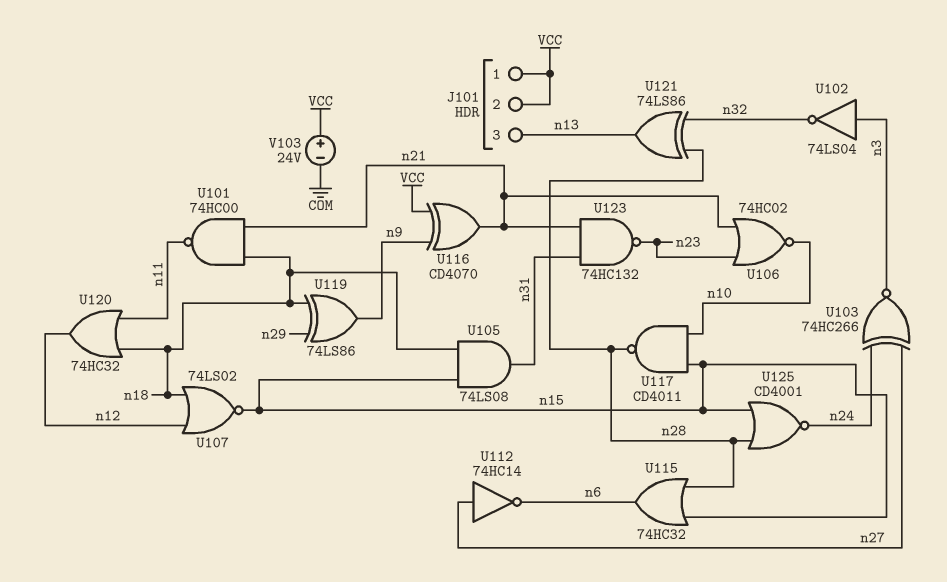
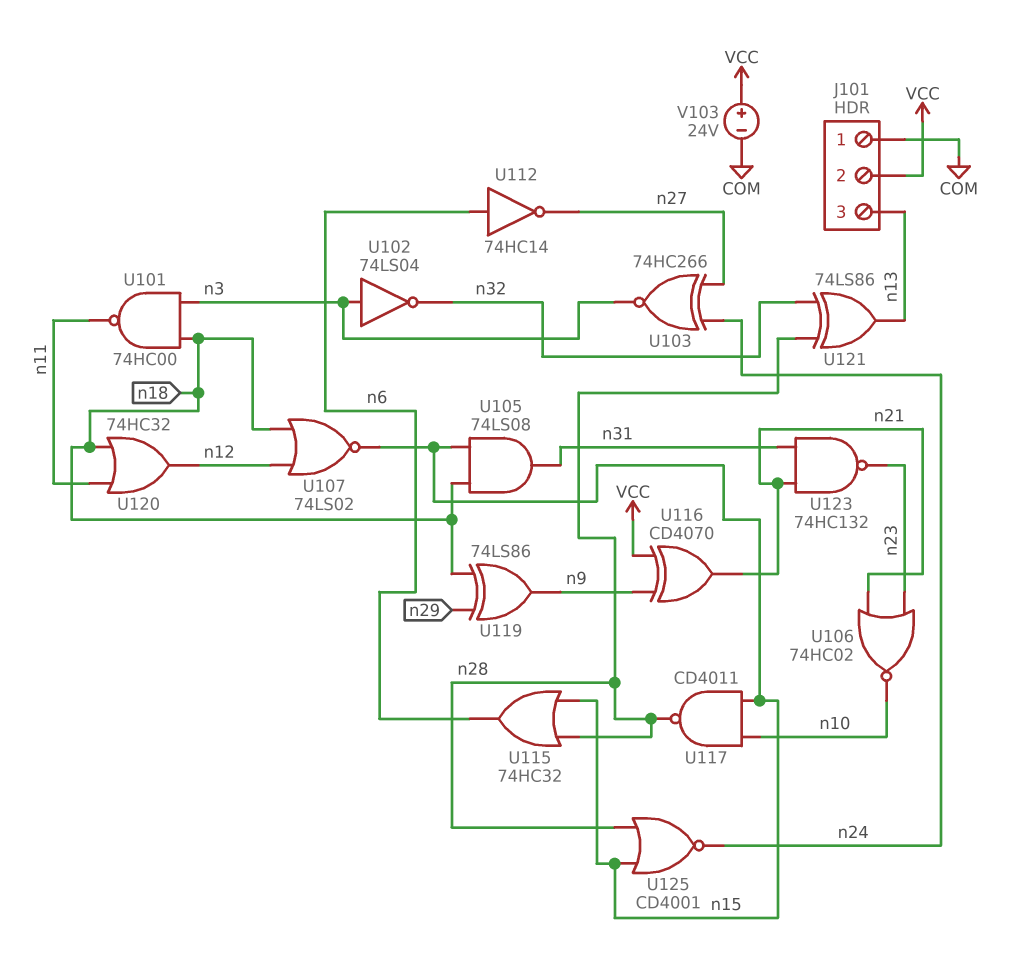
J101 pin 1: VCC -> COM
U101: NAND 74HC00 (in n18, in n21, out n11) -> NAND 74HC00 (in n3, in n18, out n11)
U112: NOT 74HC14 (in n27, out n6) -> NOT 74HC14 (in n6, out n27)

